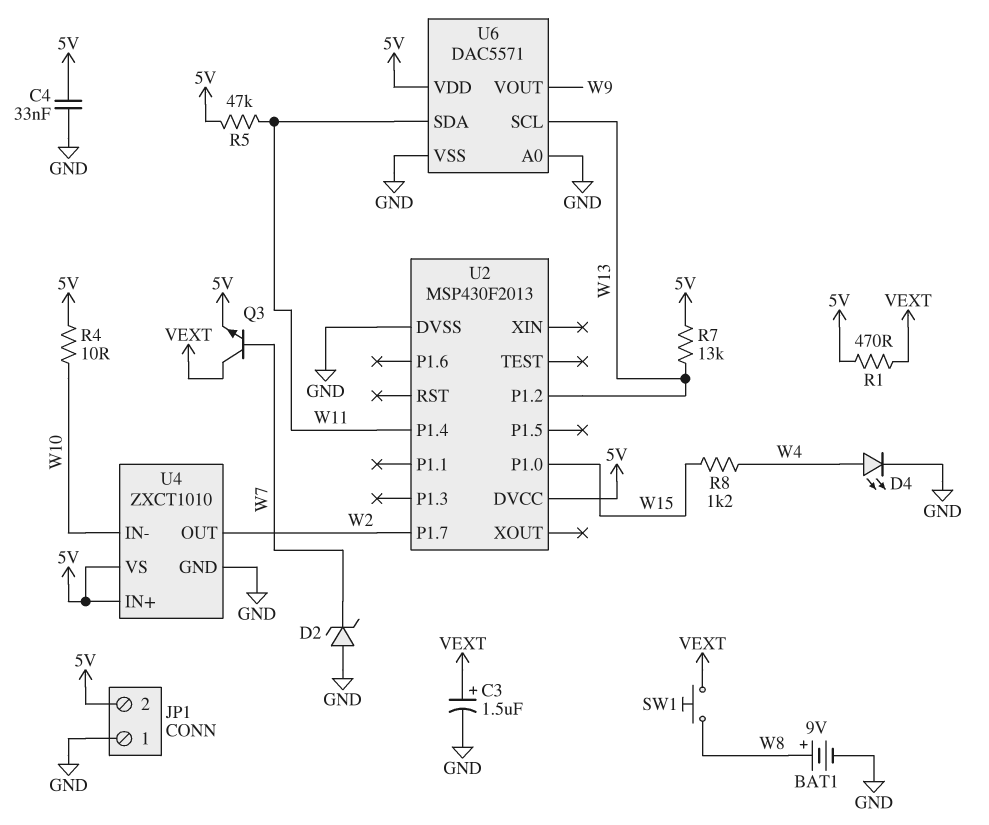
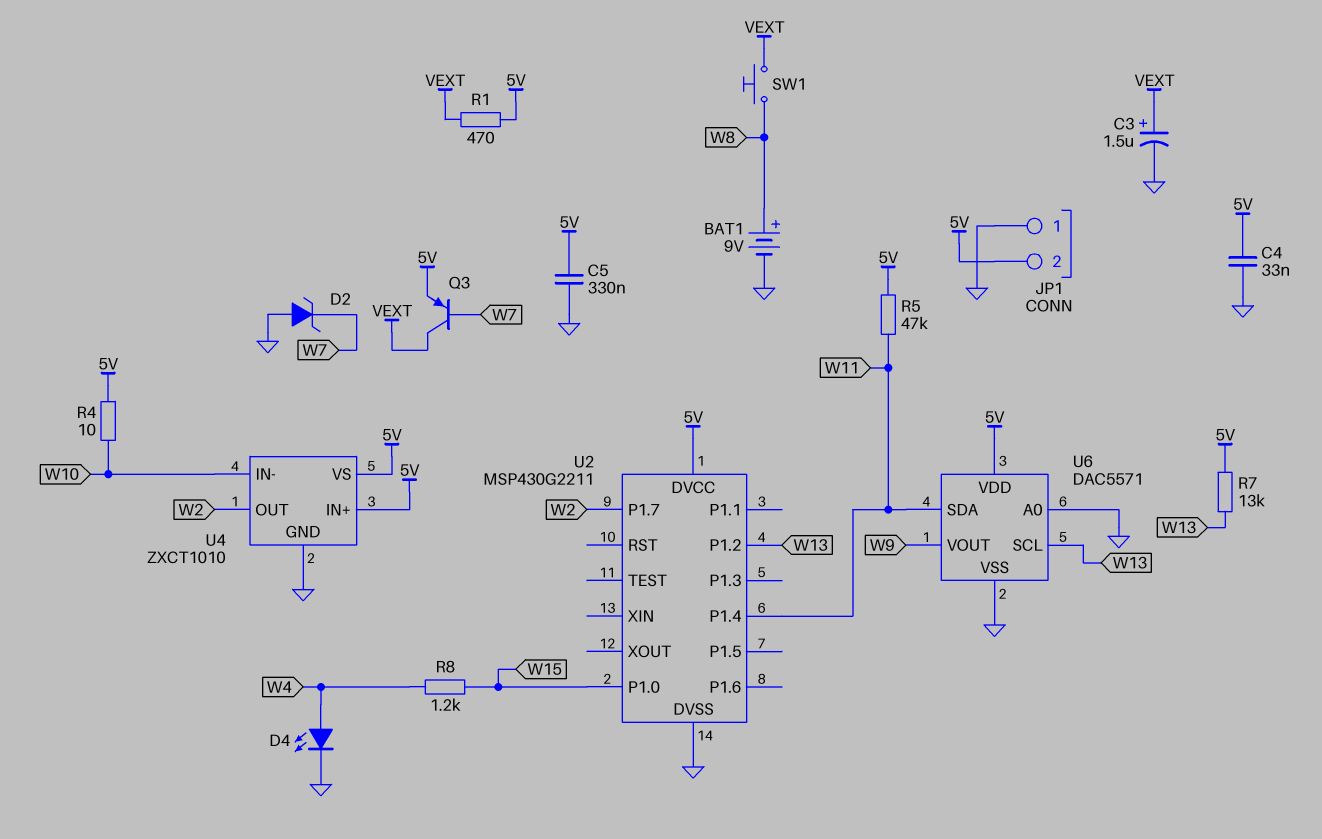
C5: none -> 330nF (5V, GND)
Q3: NPN (B W7, C VEXT, E 5V) -> PNP (B W7, C VEXT, E 5V)
U2: MSP430F2013 -> MSP430G2211

